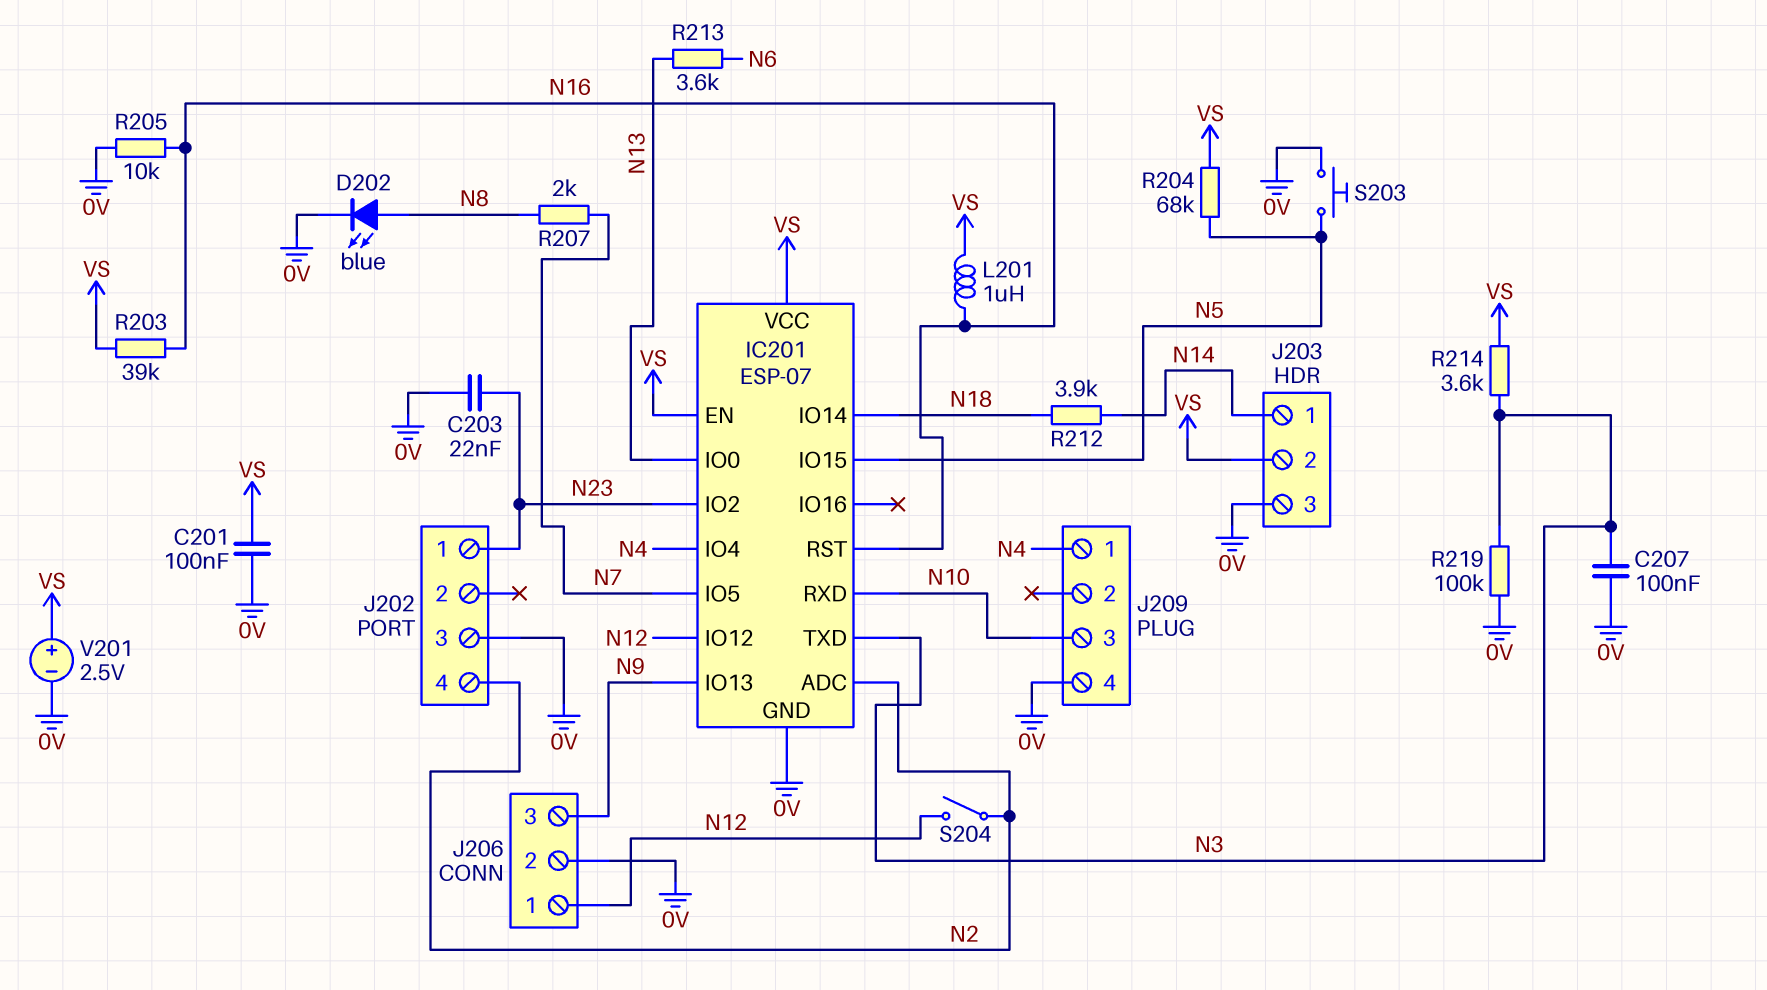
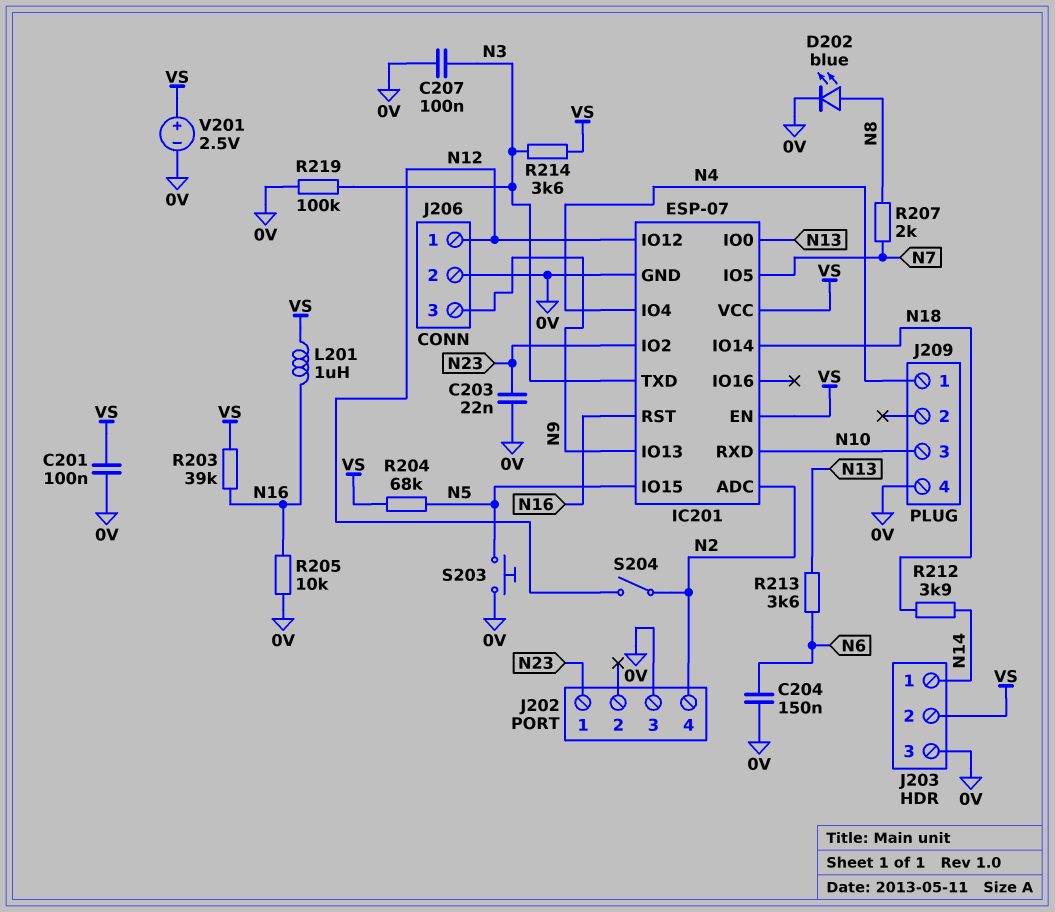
C204: none -> 150nF (0V, N6)

